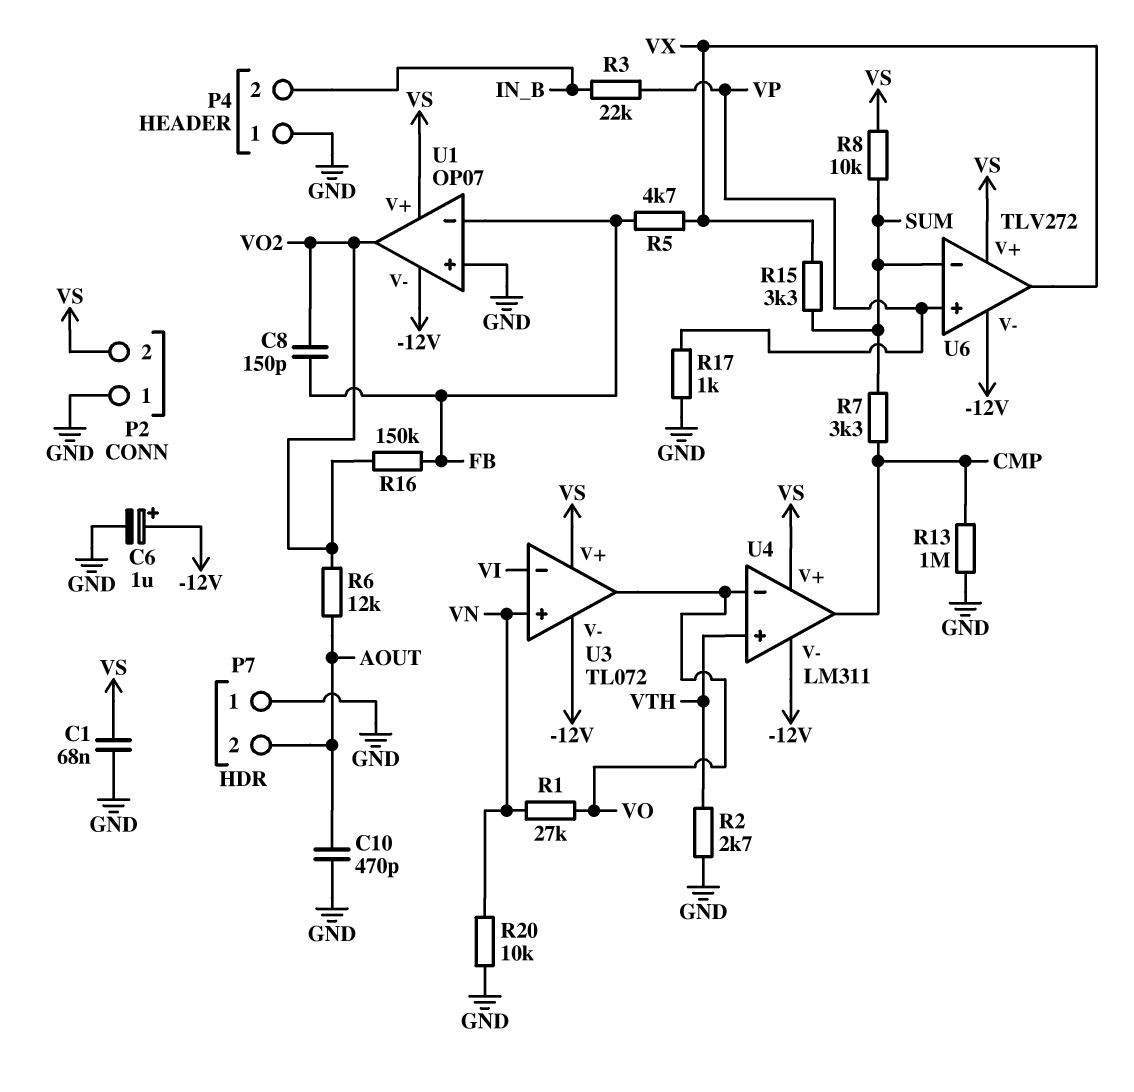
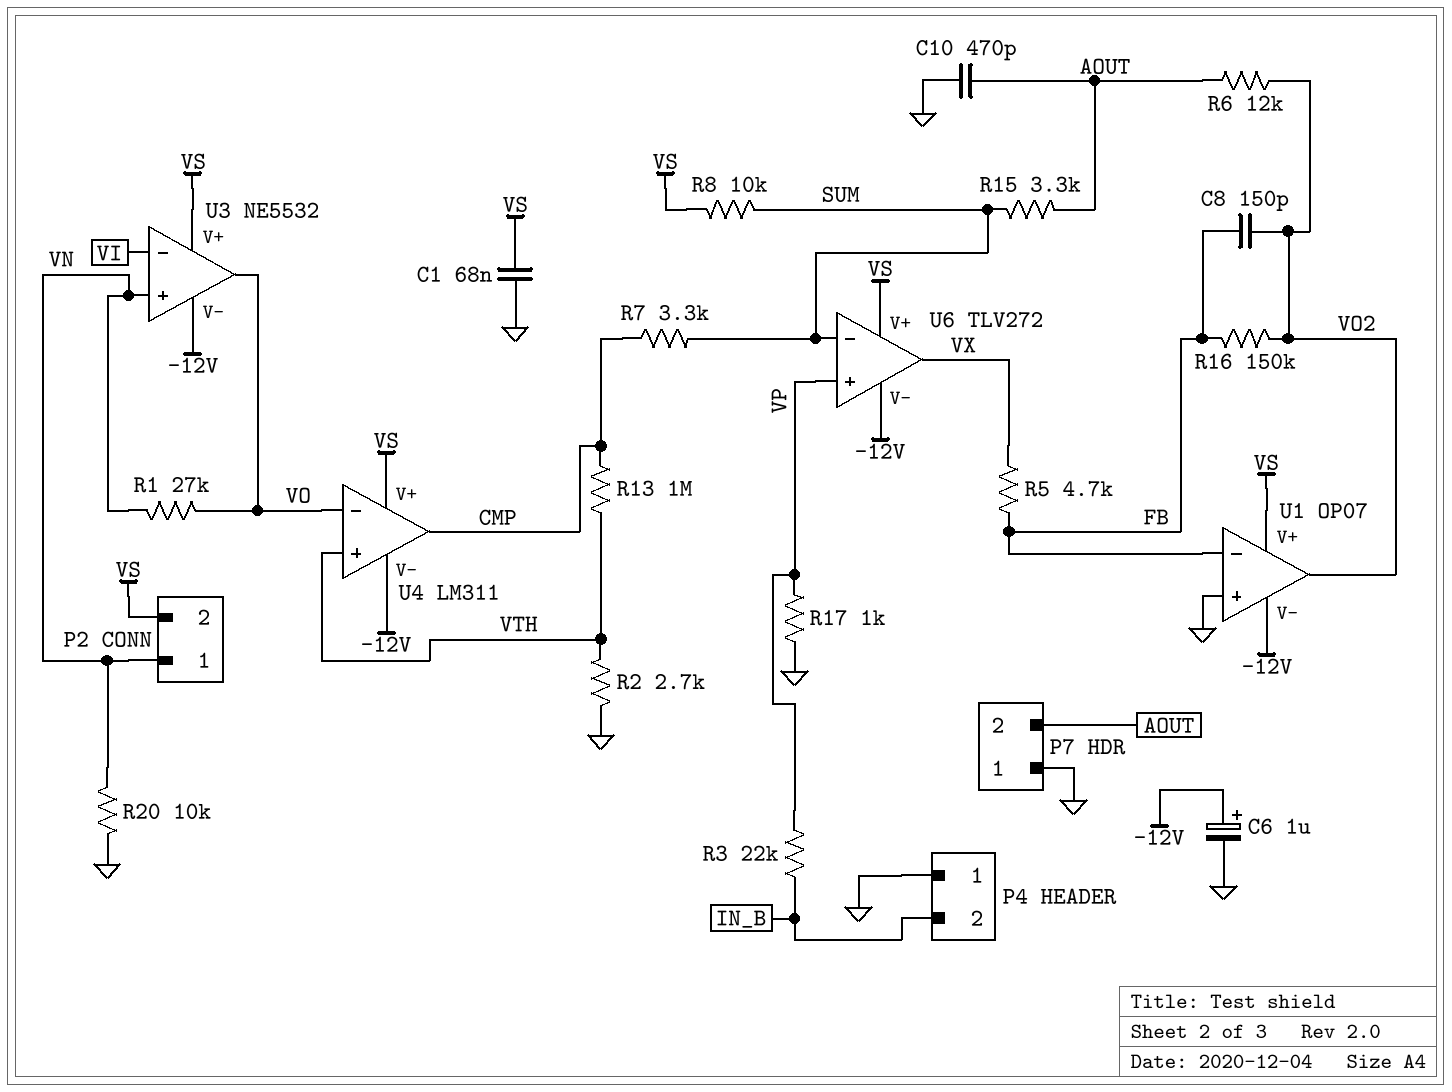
P2 pin 1: GND -> VN
R13: 1M (CMP, GND) -> 1M (CMP, VTH)
R15: 3.3k (SUM, VX) -> 3.3k (AOUT, SUM)
U3: TL072 -> NE5532

